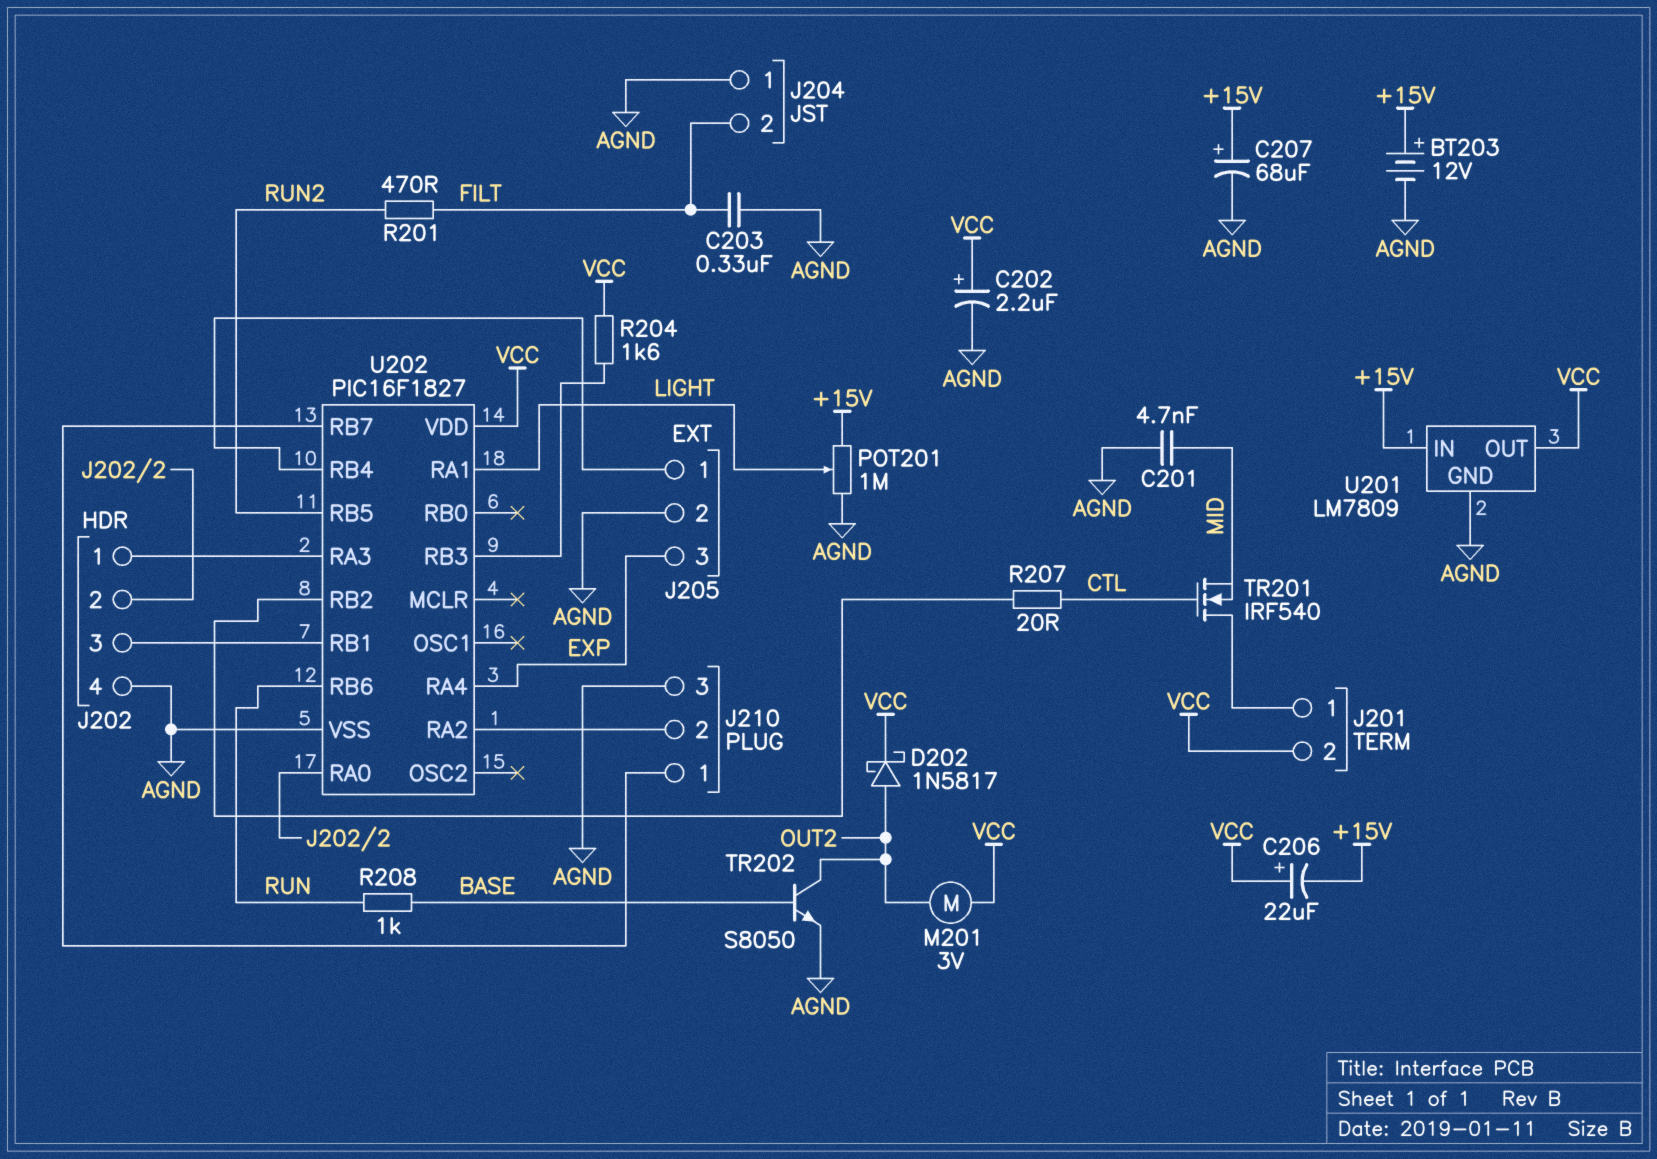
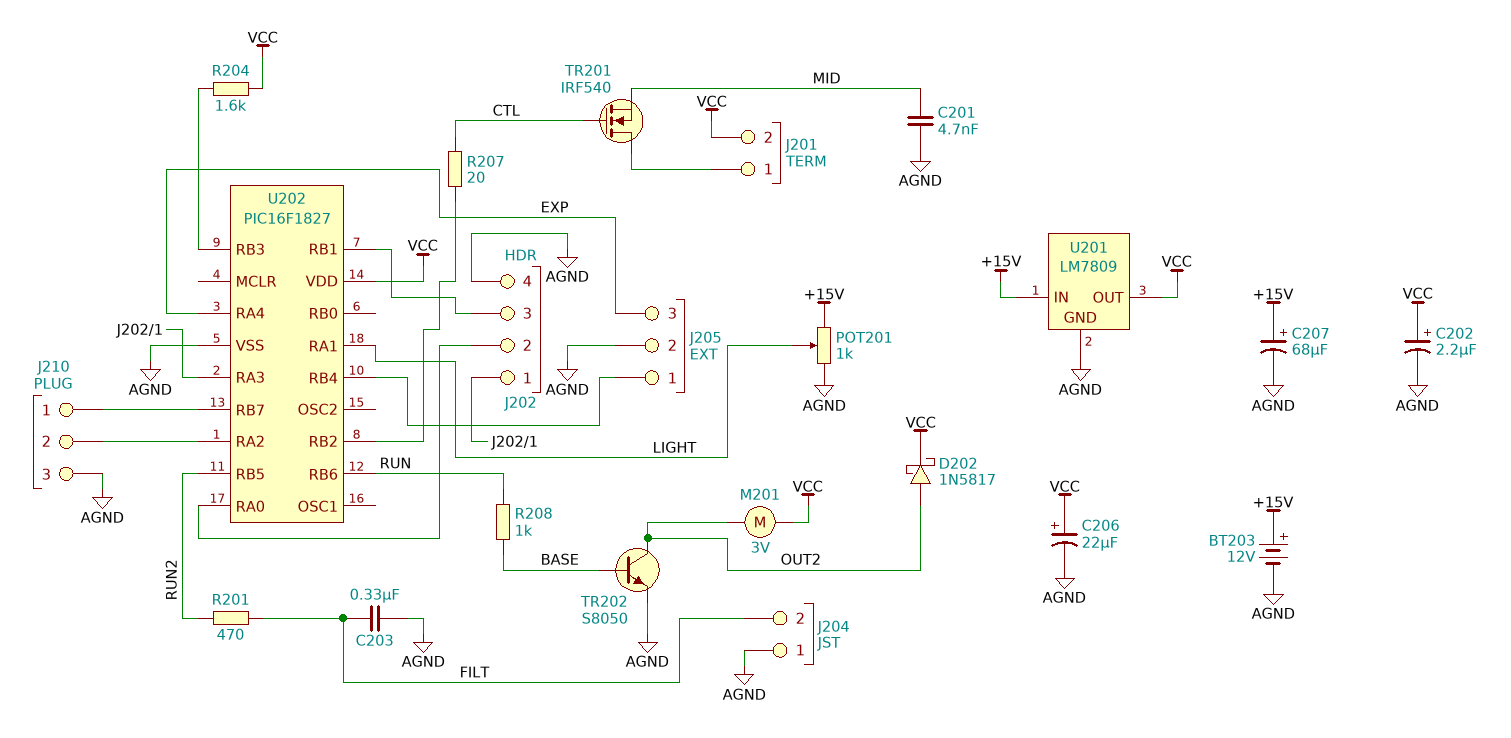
C206: 22uF (plus VCC, minus +15V) -> 22uF (plus VCC, minus AGND)
POT201: 1M (+15V, AGND, wiper LIGHT) -> 1k (+15V, AGND, wiper LIGHT)

